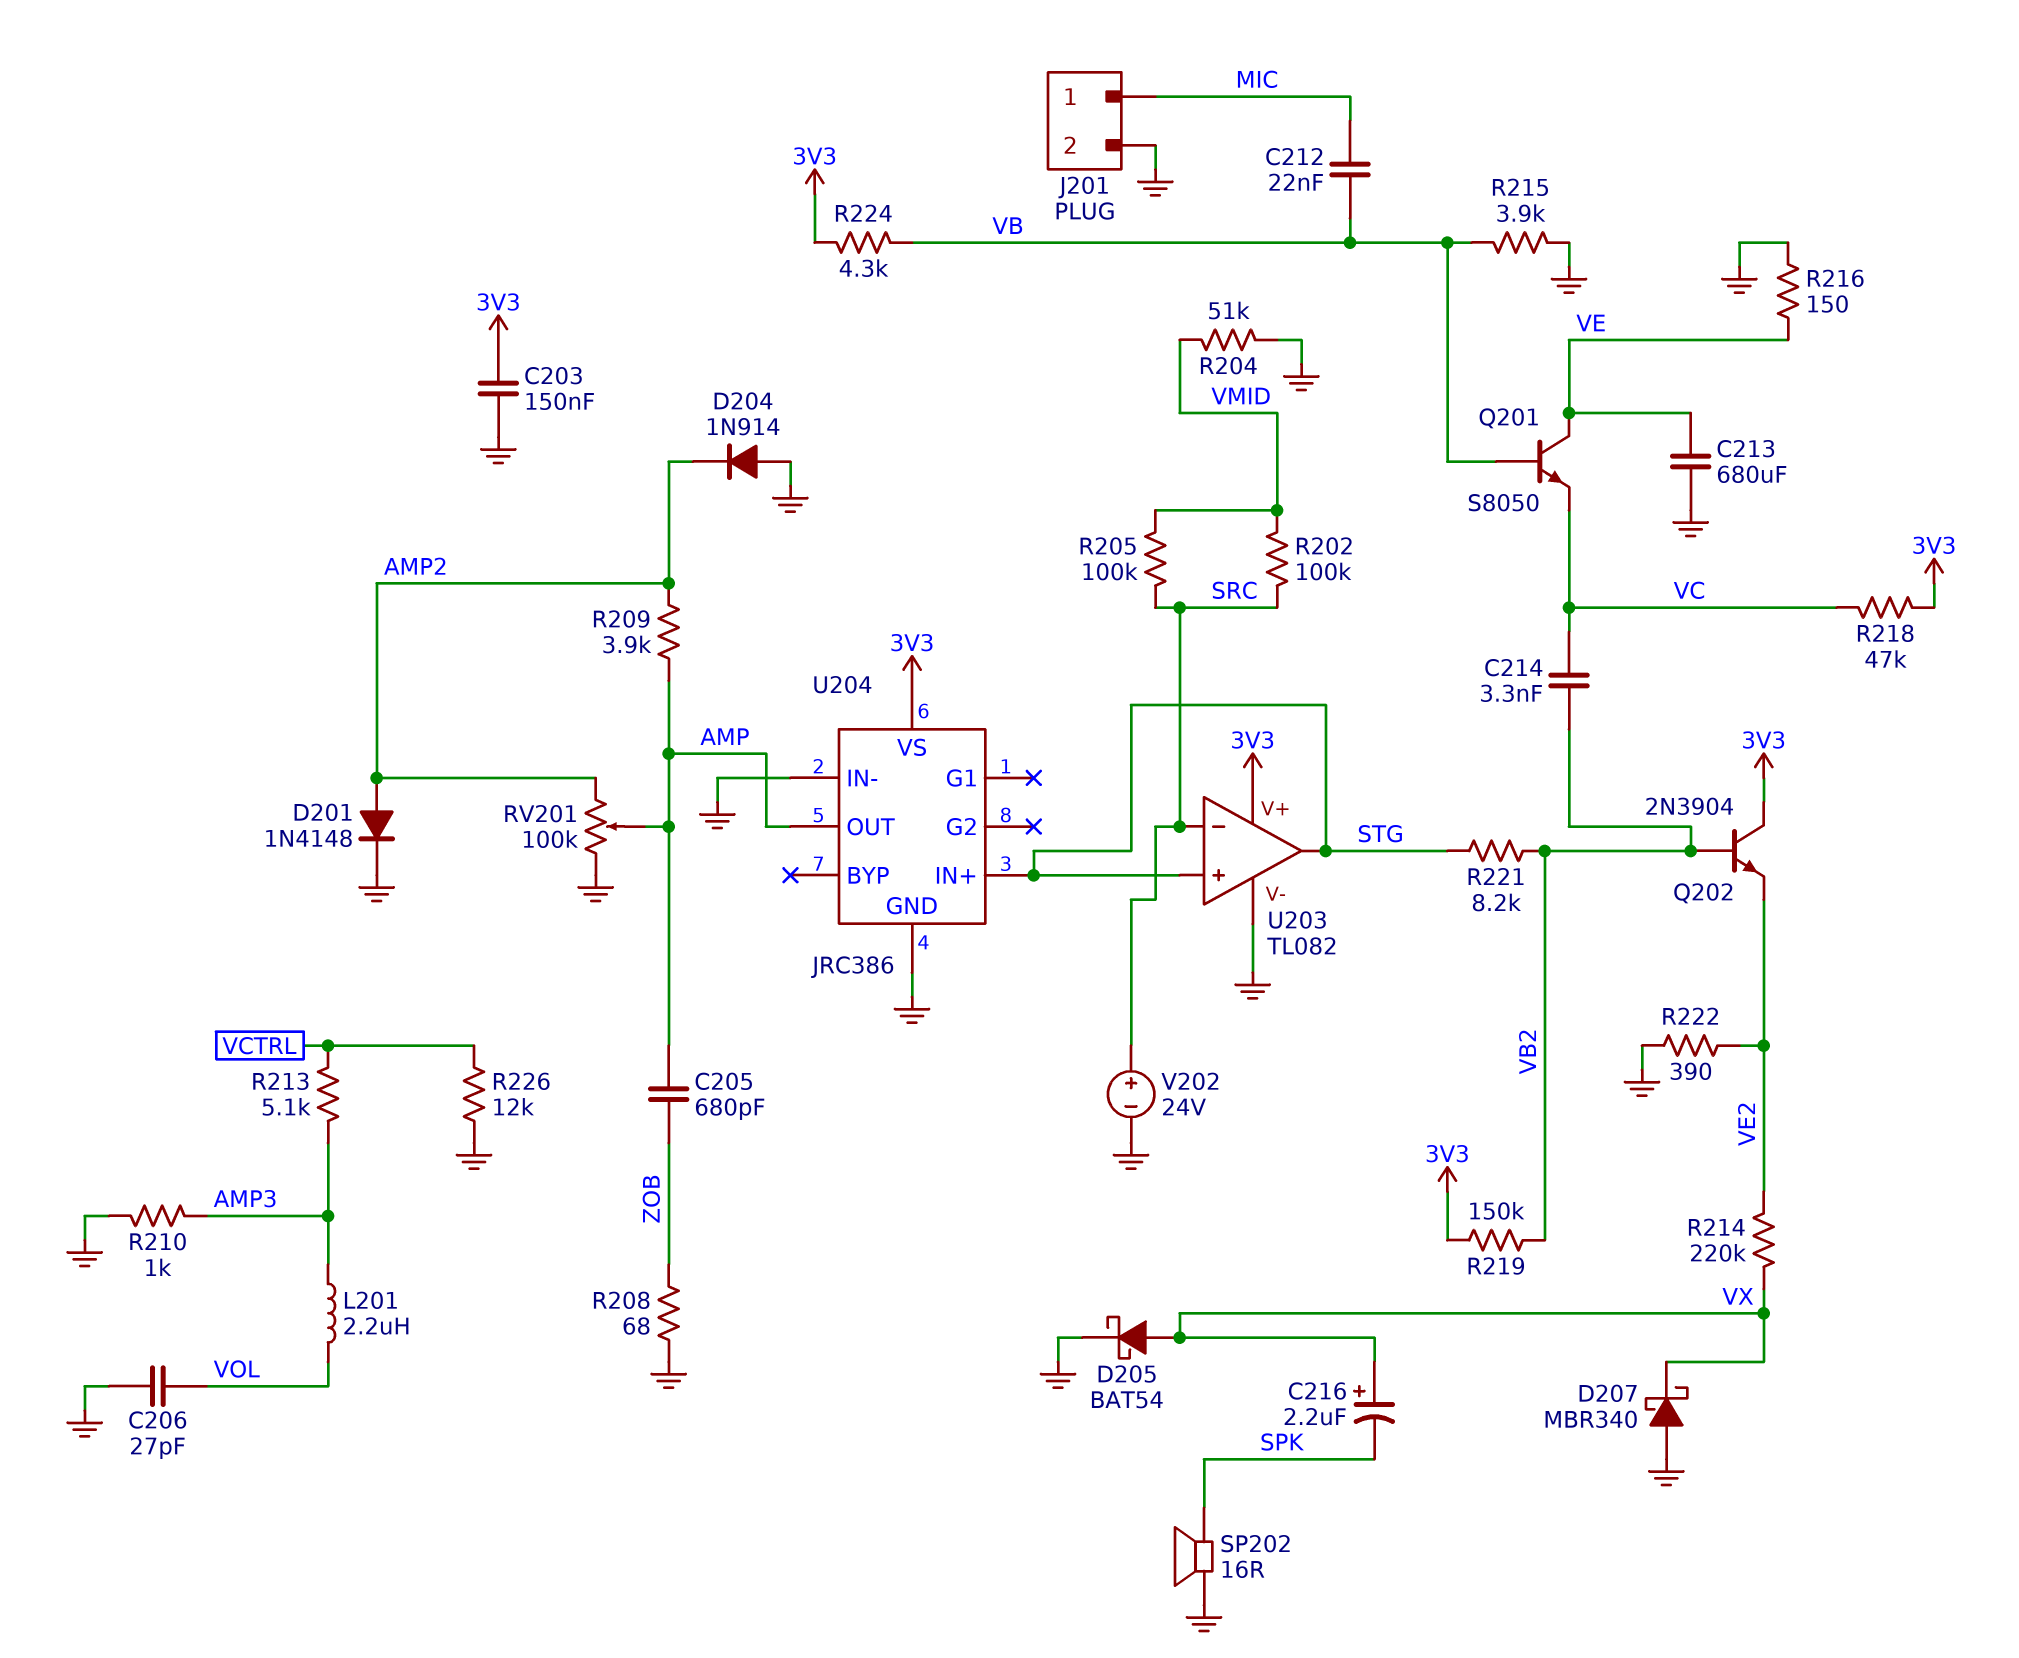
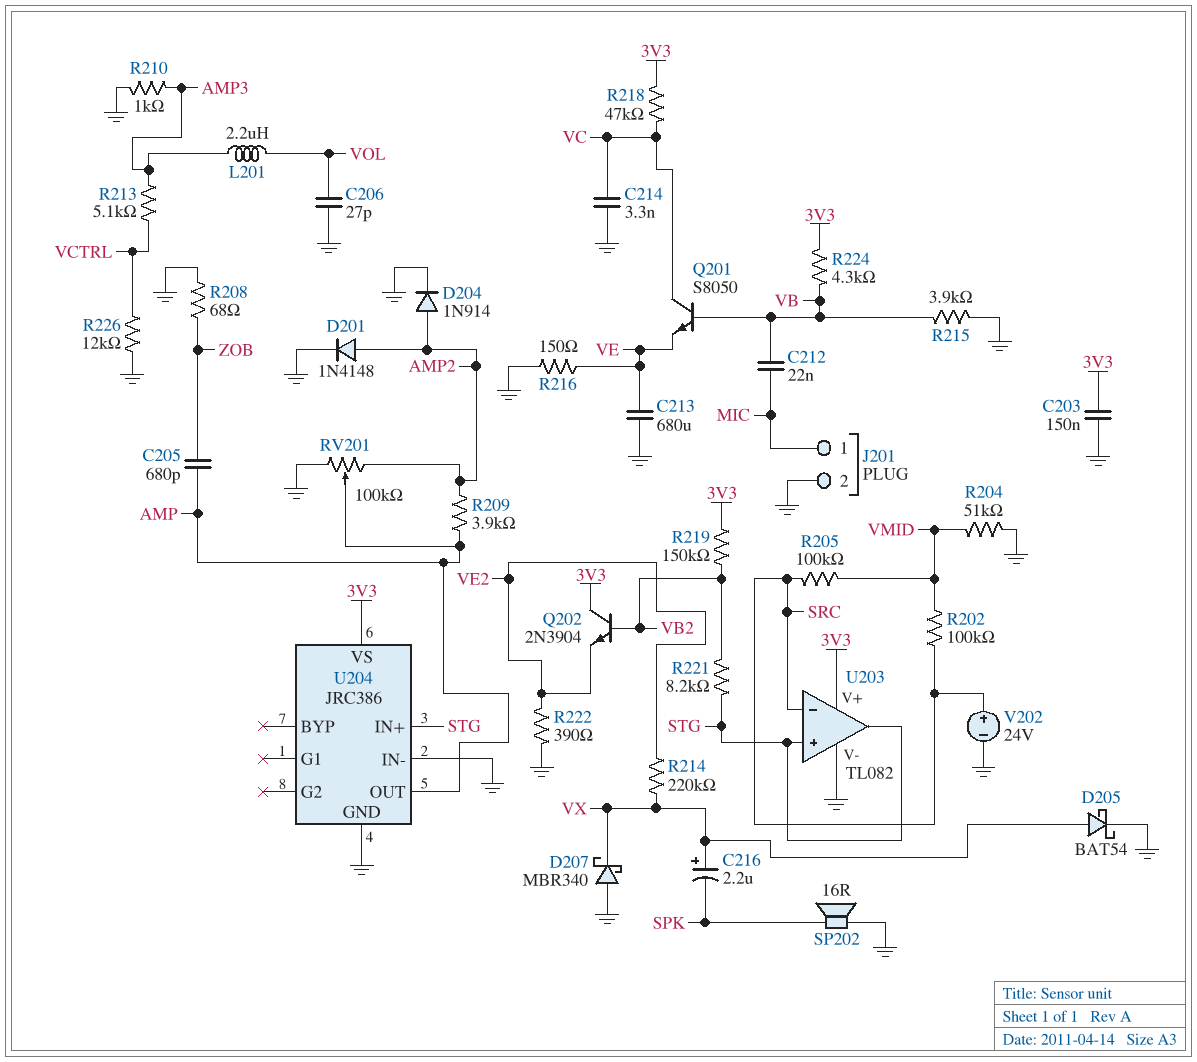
C214: 3.3nF (VB2, VC) -> 3.3nF (GND, VC)
D204: diode 1N914 (A GND, K AMP2) -> diode 1N914 (A AMP2, K GND)
Q201: NPN S8050 (B VB, C VE, E VC) -> NPN S8050 (B VB, C VC, E VE)

